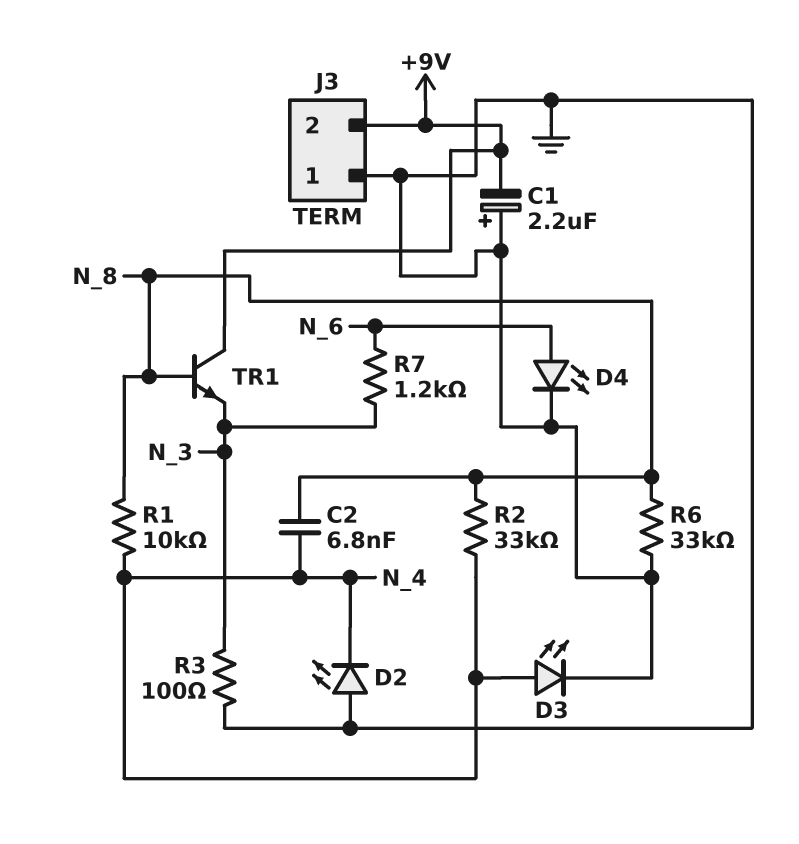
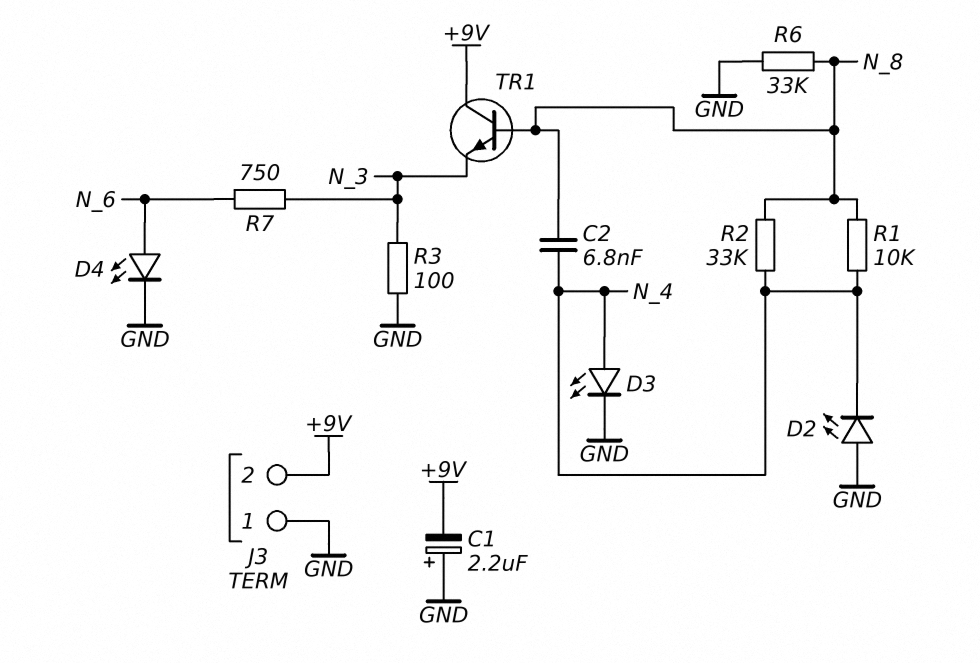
R7: 1.2k (N_3, N_6) -> 750 (N_3, N_6)

